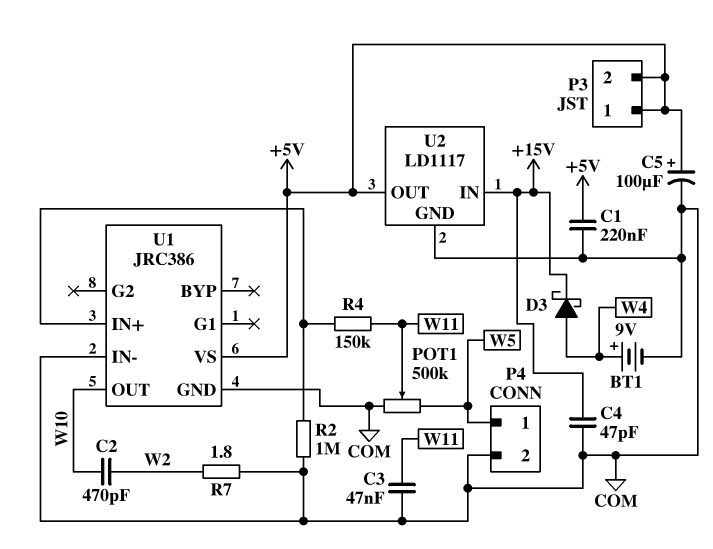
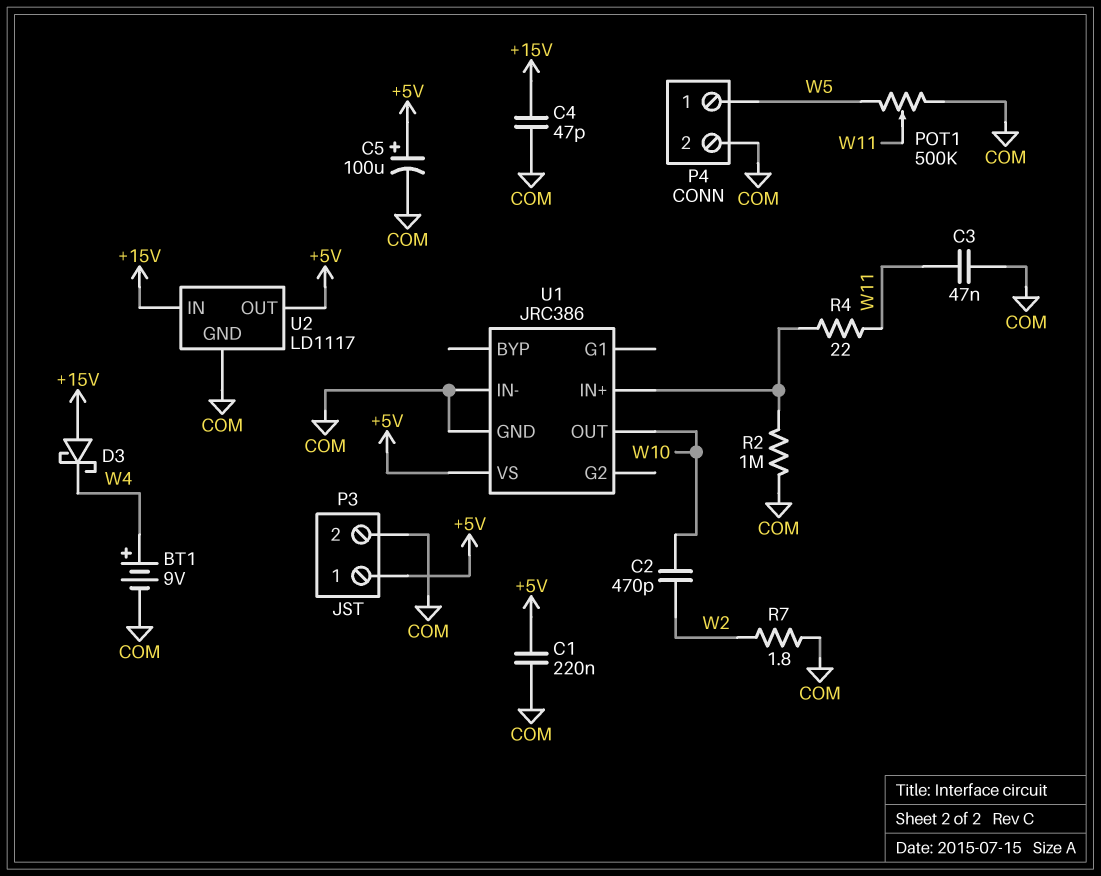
D3: schottky (A W4, K +15V) -> schottky (A +15V, K W4)
P3 pin 2: +5V -> COM
R4: 150k (U1/IN+, W11) -> 22 (U1/IN+, W11)

